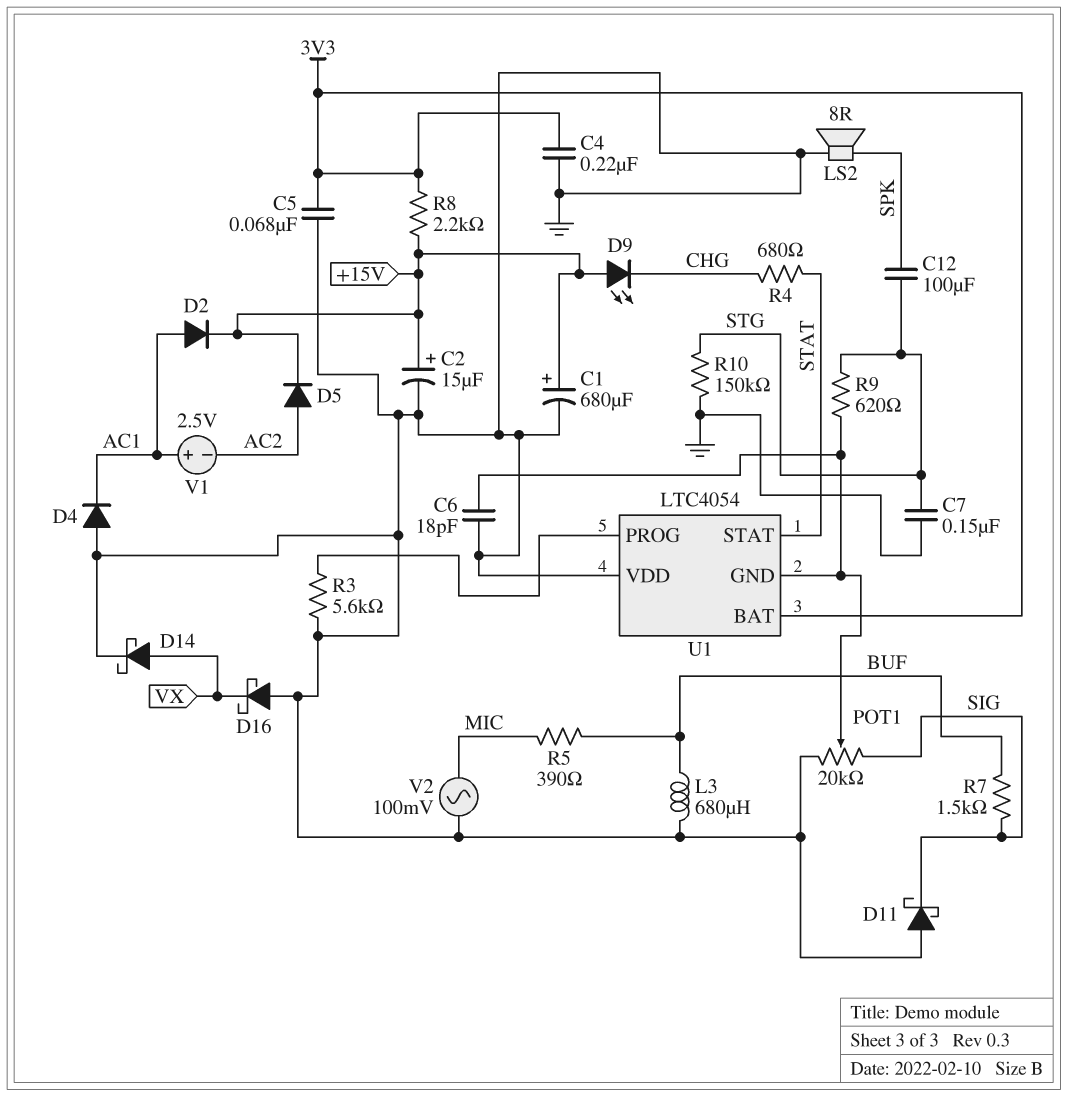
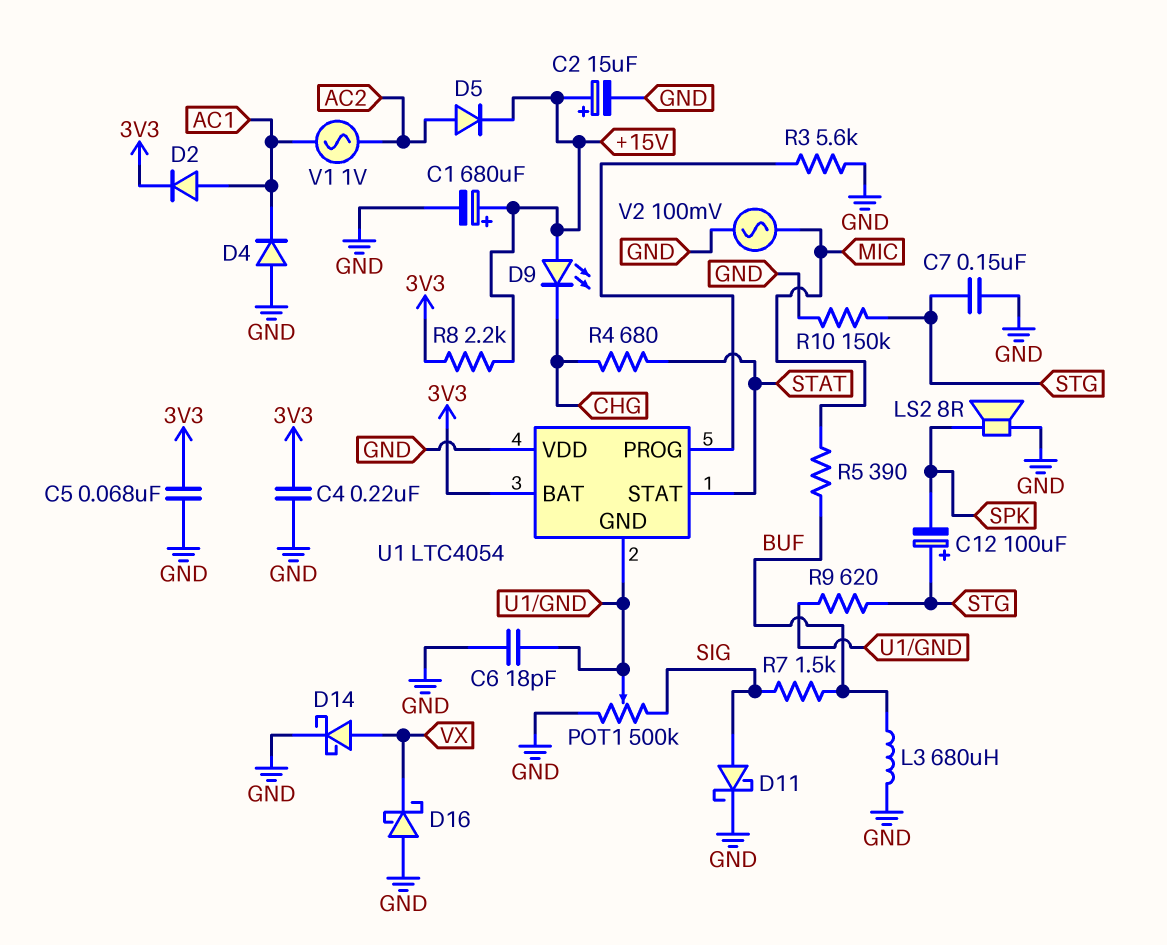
C12: 100uF (SPK, STG) -> 100uF (plus STG, minus SPK)
D2: diode (A AC1, K +15V) -> diode (A AC1, K 3V3)
D11: schottky (A GND, K SIG) -> schottky (A SIG, K GND)
POT1: 20k (GND, SIG, wiper U1/GND) -> 500k (GND, SIG, wiper U1/GND)
V1: 2.5V (plus AC1, minus AC2) -> AC 1V (AC1, AC2)

